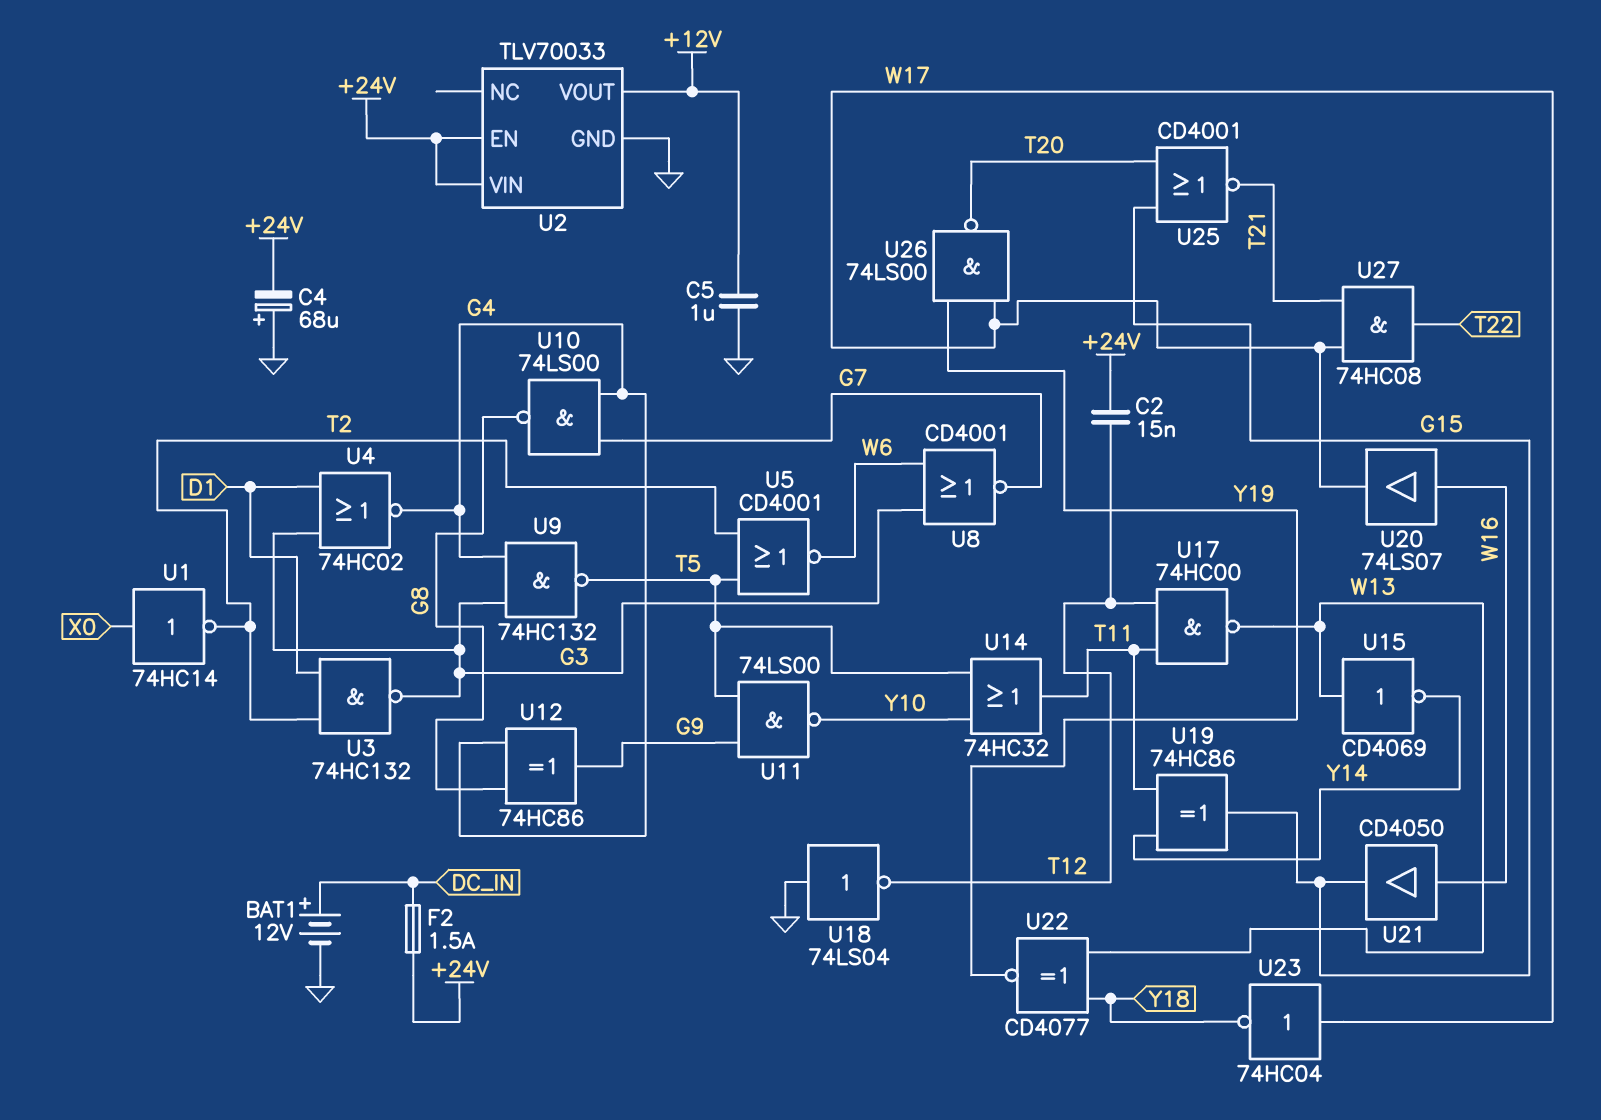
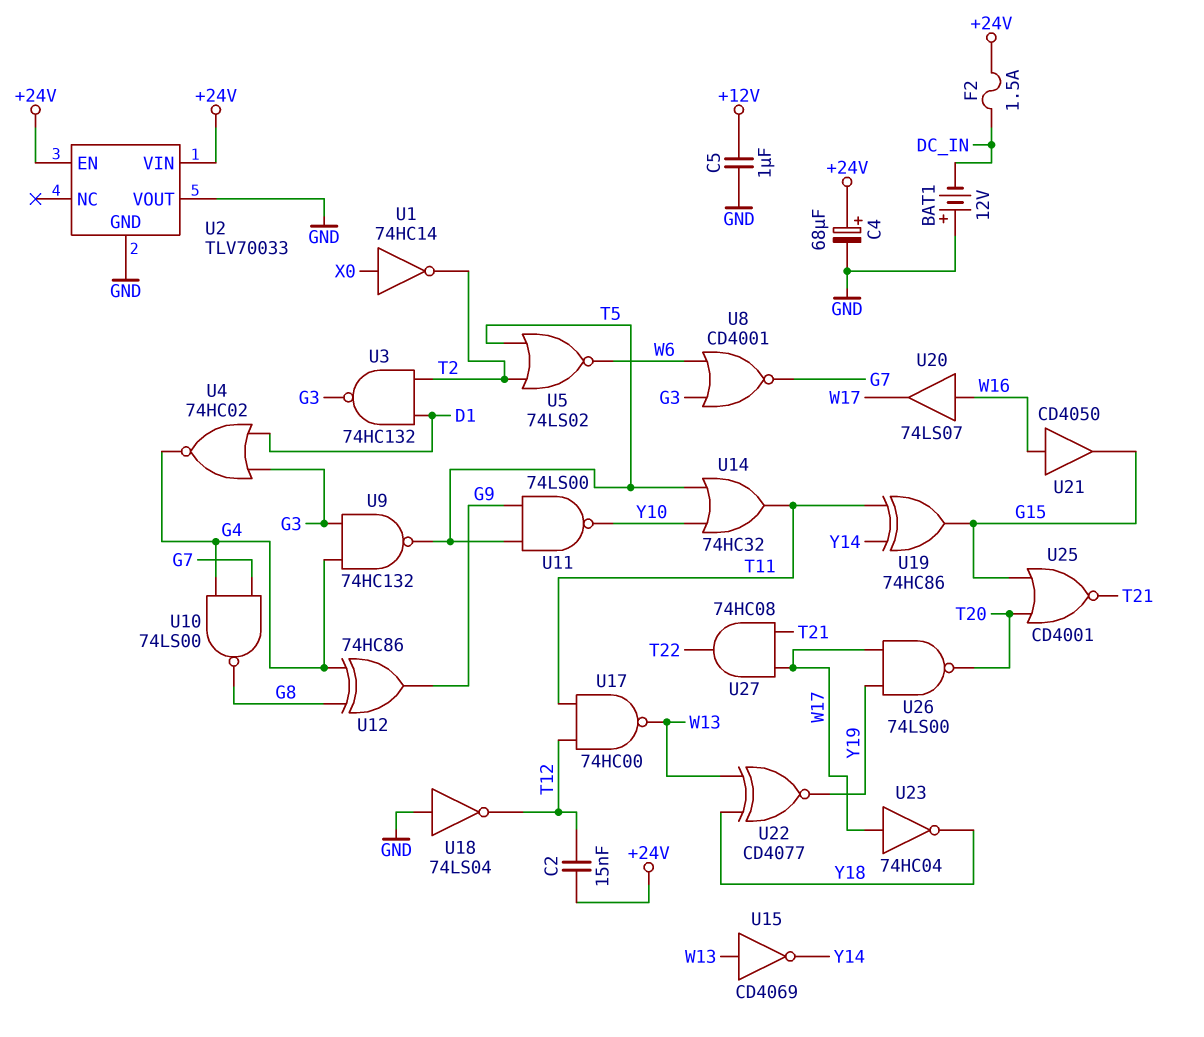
BAT1: 12V (plus DC_IN, minus GND) -> 12V (plus GND, minus DC_IN)
C4: 68uF (plus GND, minus +24V) -> 68uF (plus +24V, minus GND)
U2 pin VOUT: +12V -> GND
U5: NOR CD4001 (in T2, in T5, out W6) -> NOR 74LS02 (in T2, in T5, out W6)

